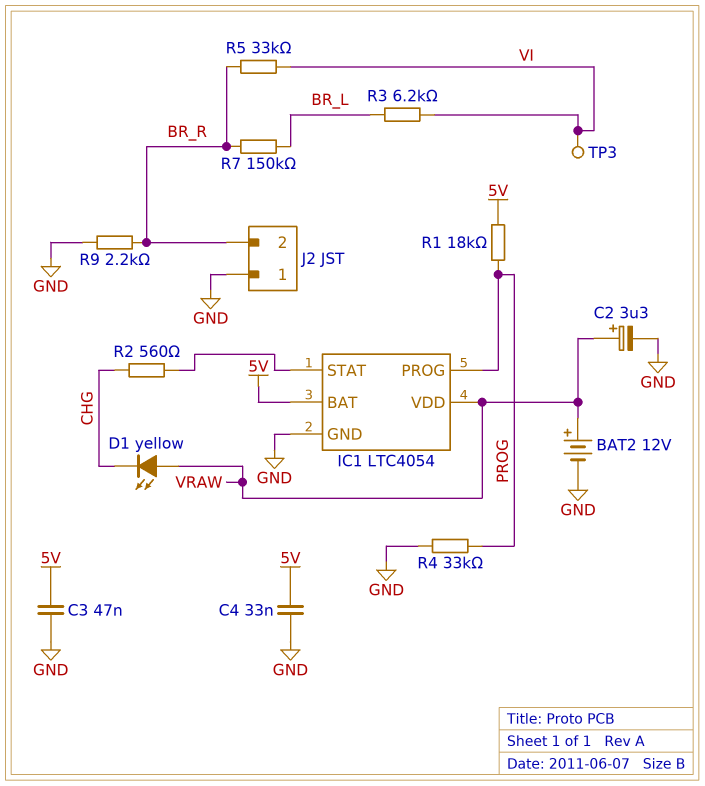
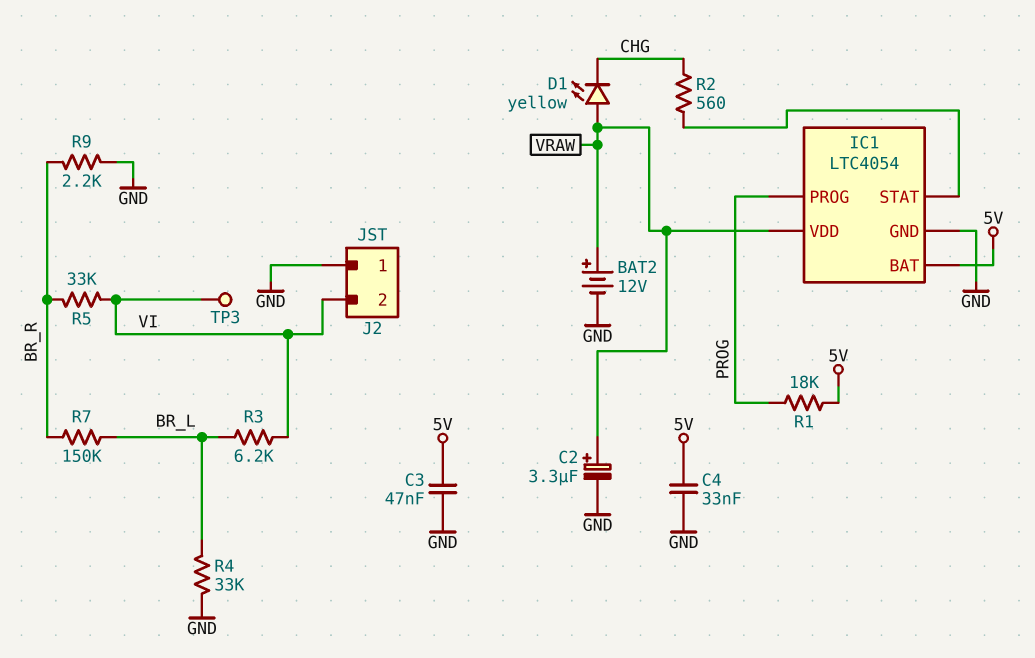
J2 pin 2: BR_R -> VI
R4: 33k (GND, PROG) -> 33k (BR_L, GND)

